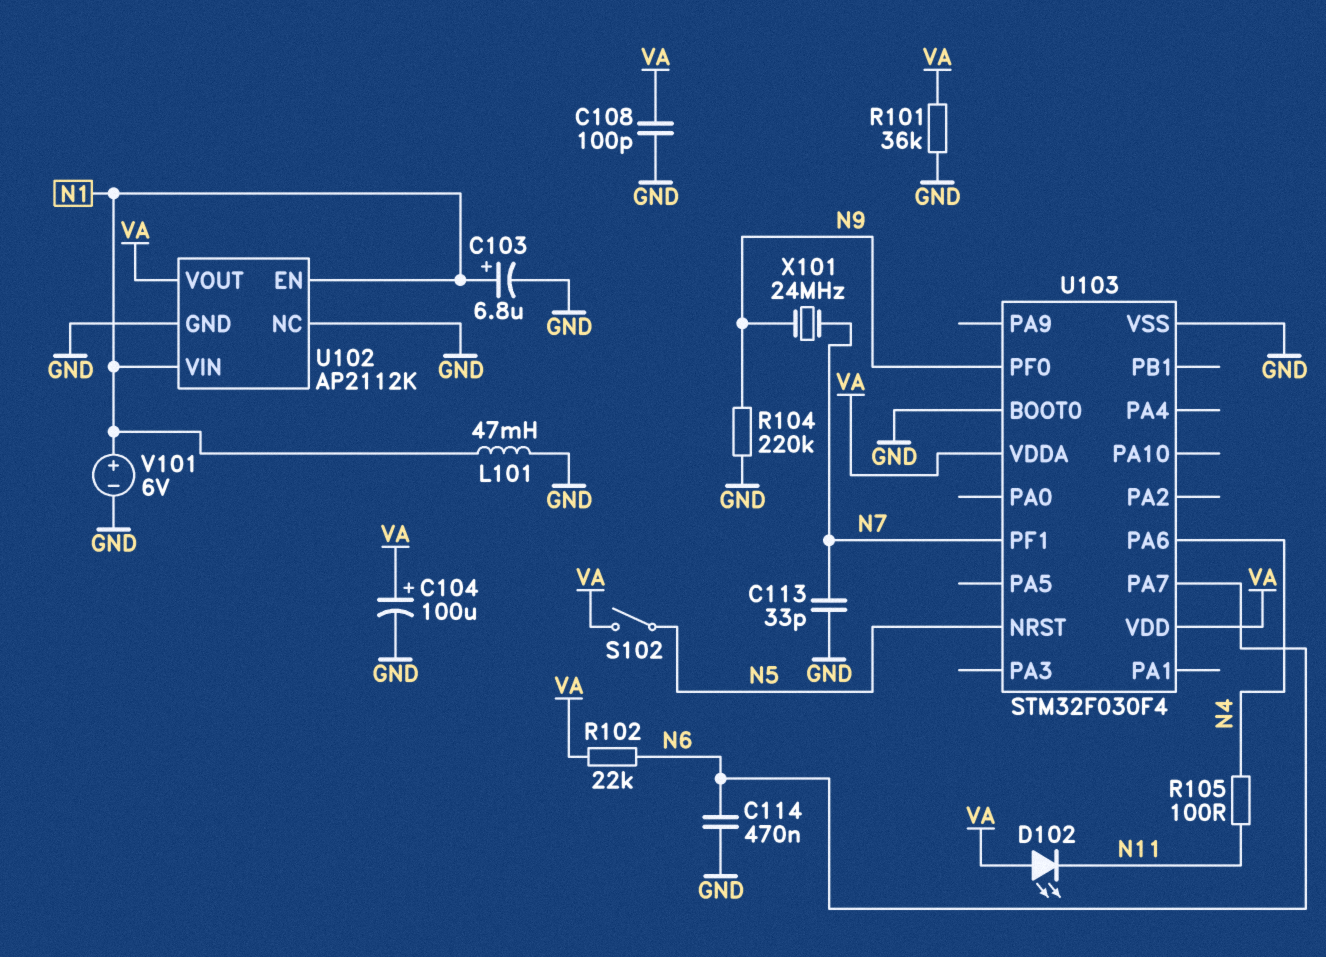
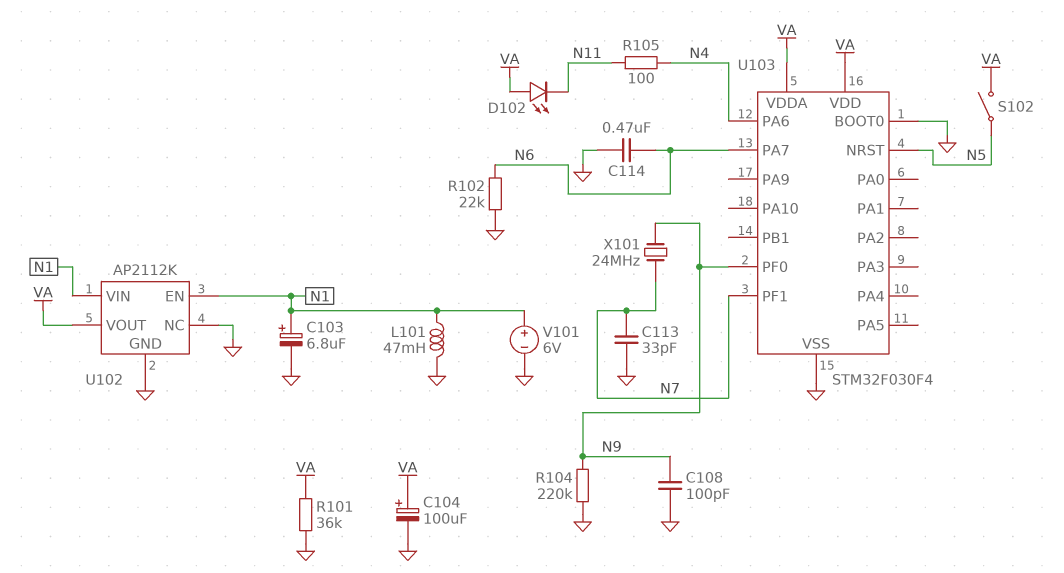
C108: 100pF (GND, VA) -> 100pF (GND, N9)
R102: 22k (N6, VA) -> 22k (GND, N6)

